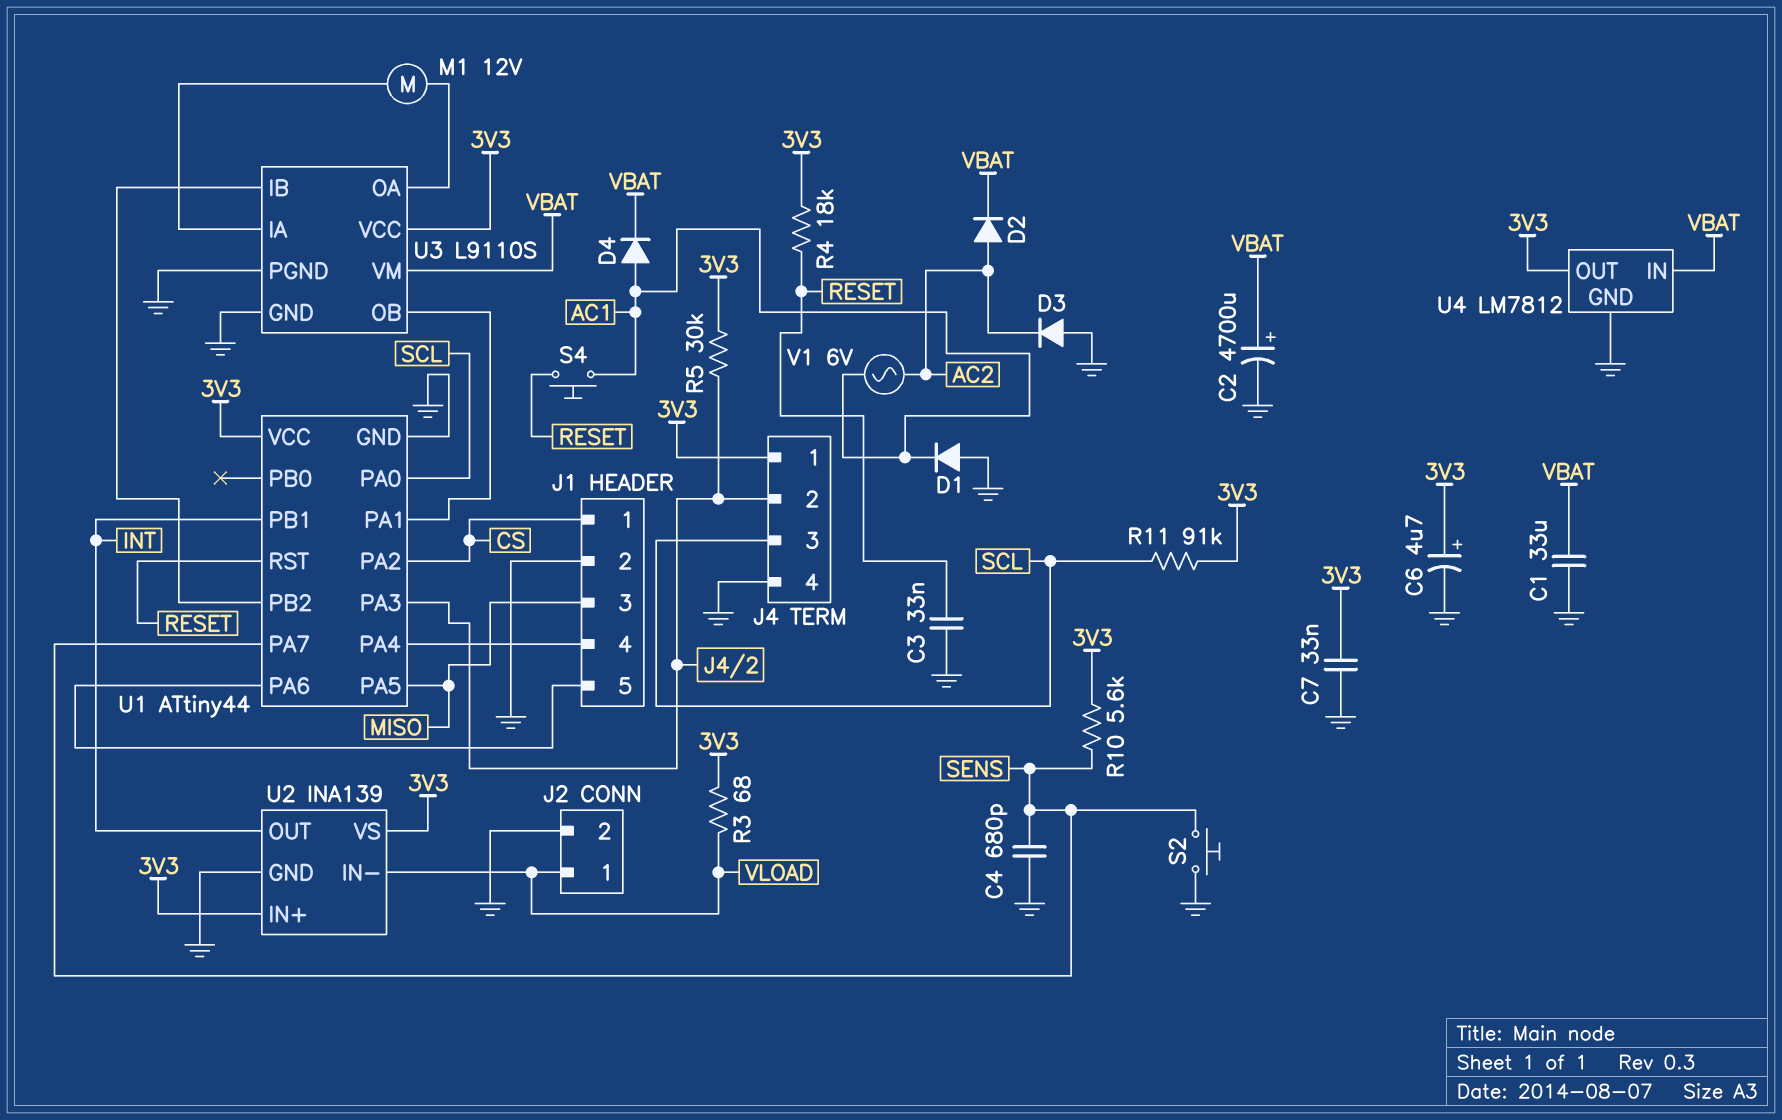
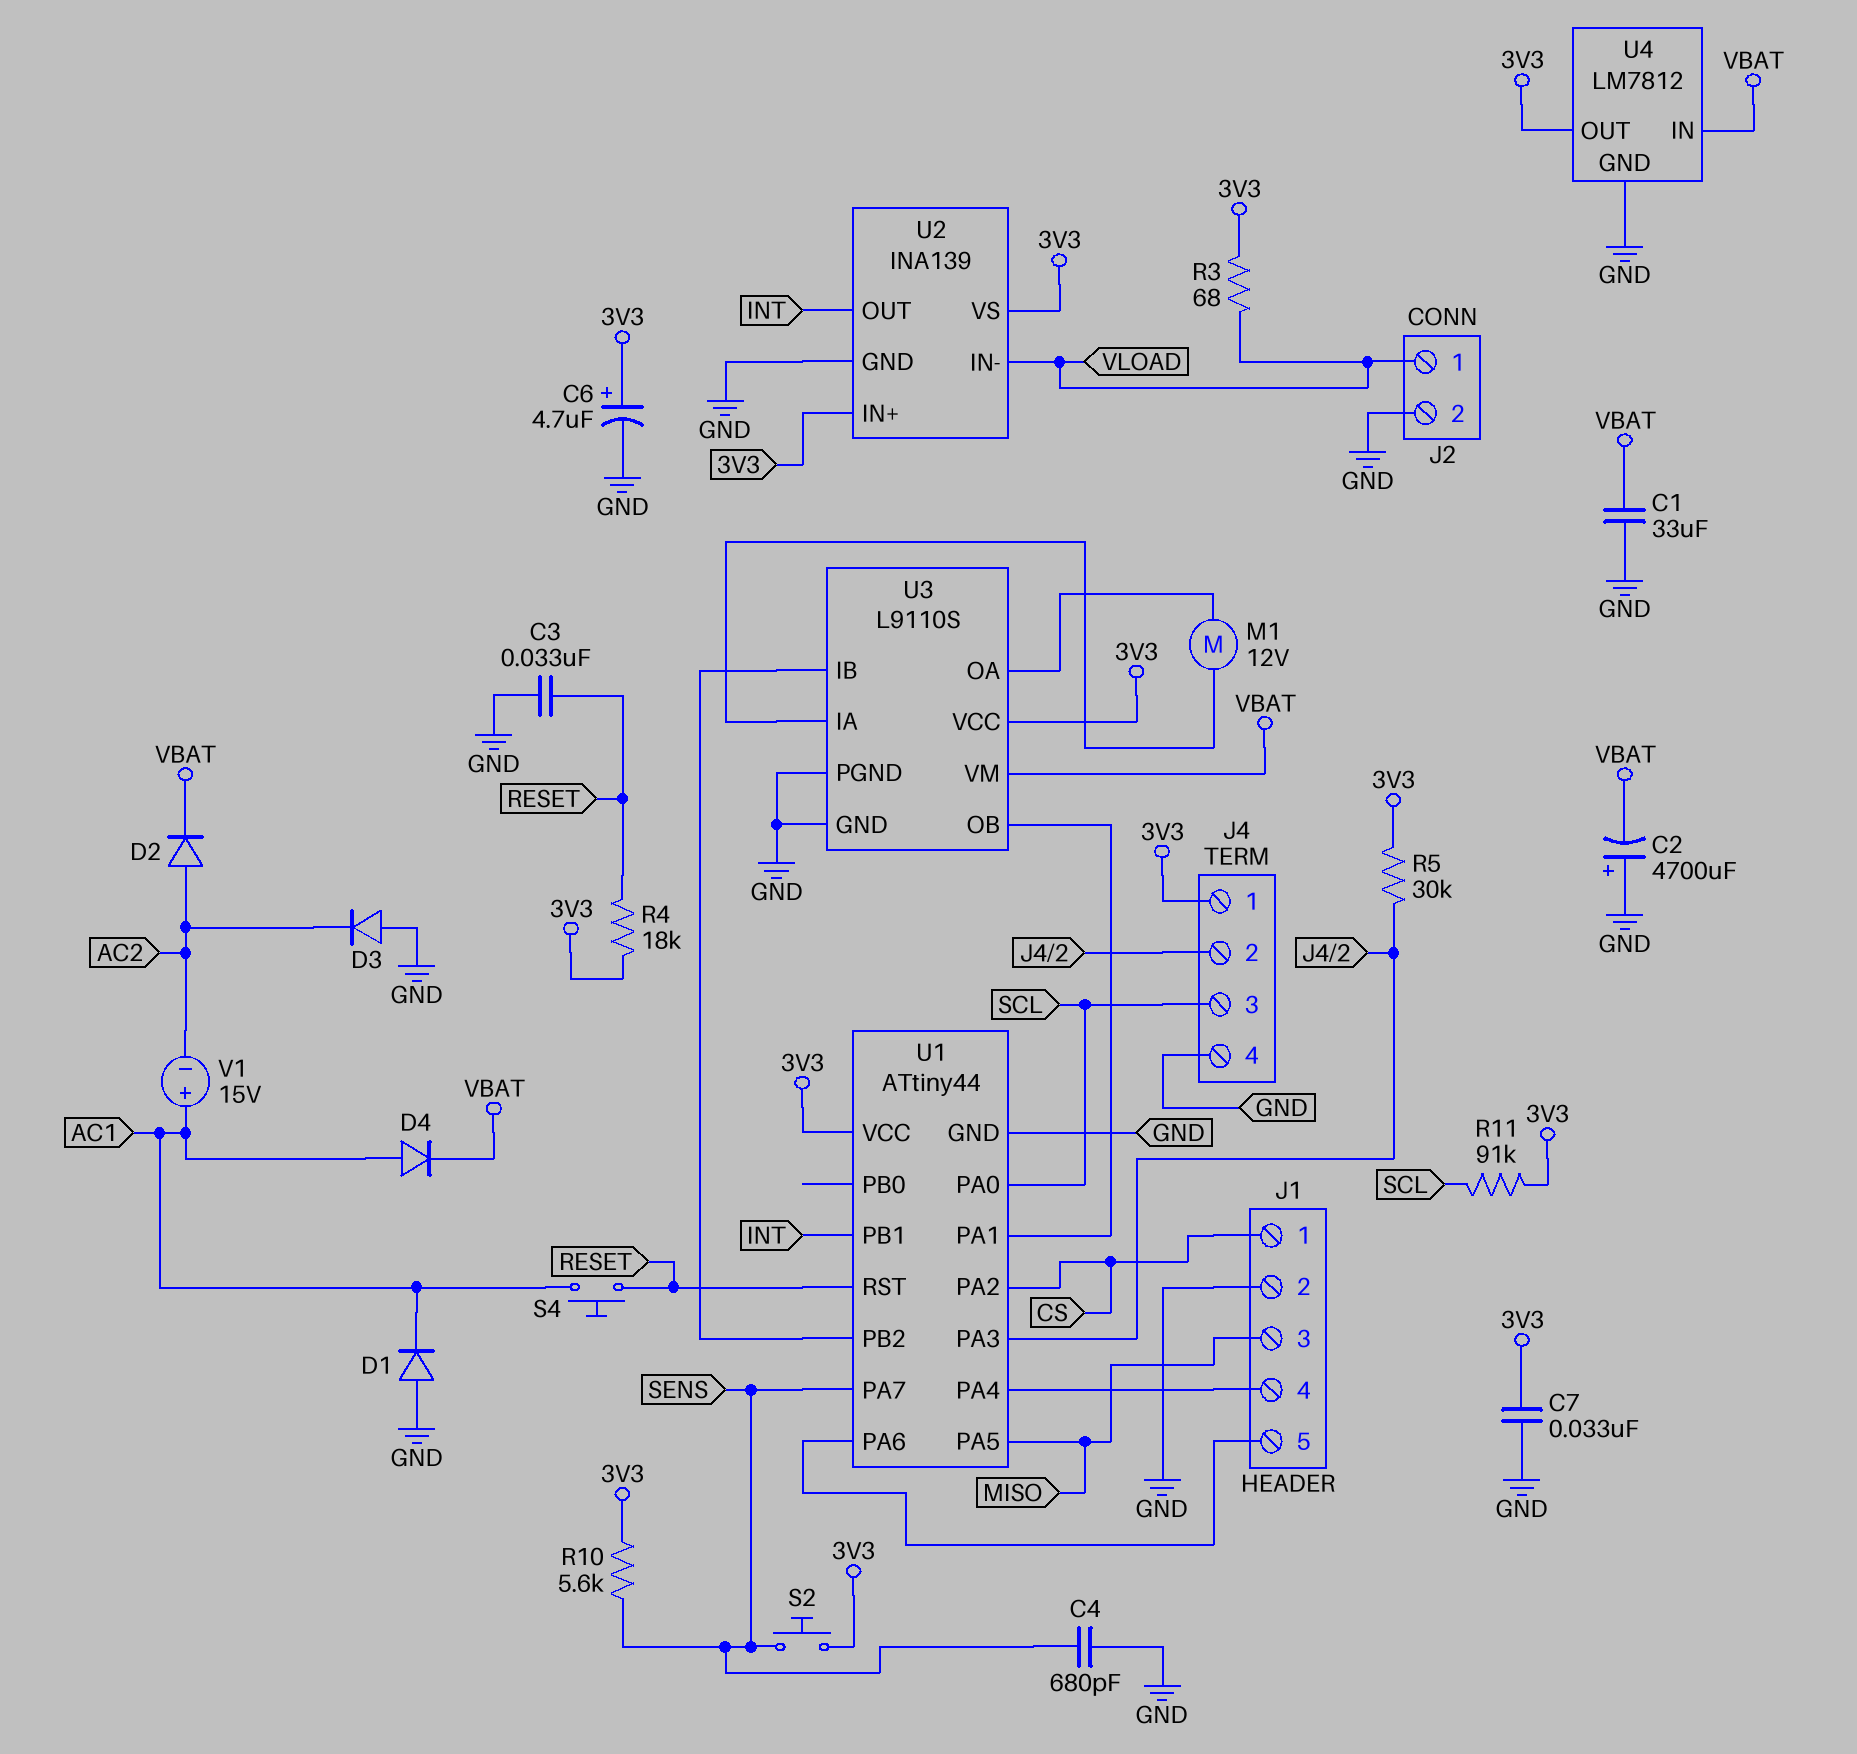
C2: 4700uF (plus VBAT, minus GND) -> 4700uF (plus GND, minus VBAT)
S2: button (GND, SENS) -> button (3V3, SENS)
V1: AC 6V (AC1, AC2) -> 15V (plus AC1, minus AC2)

